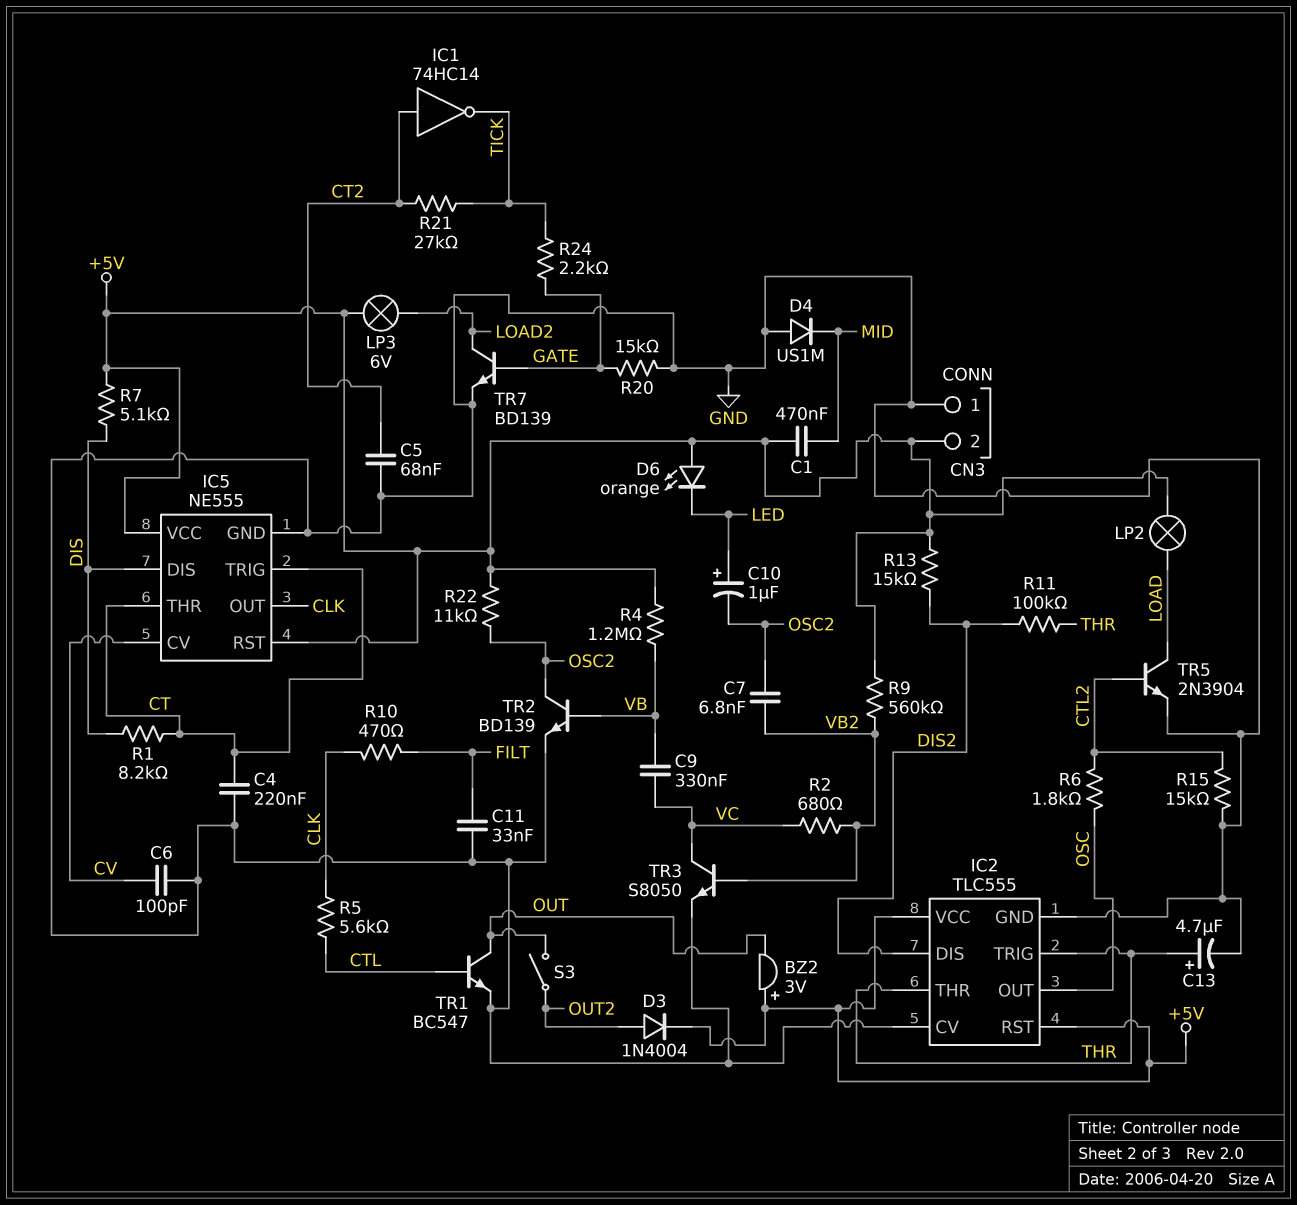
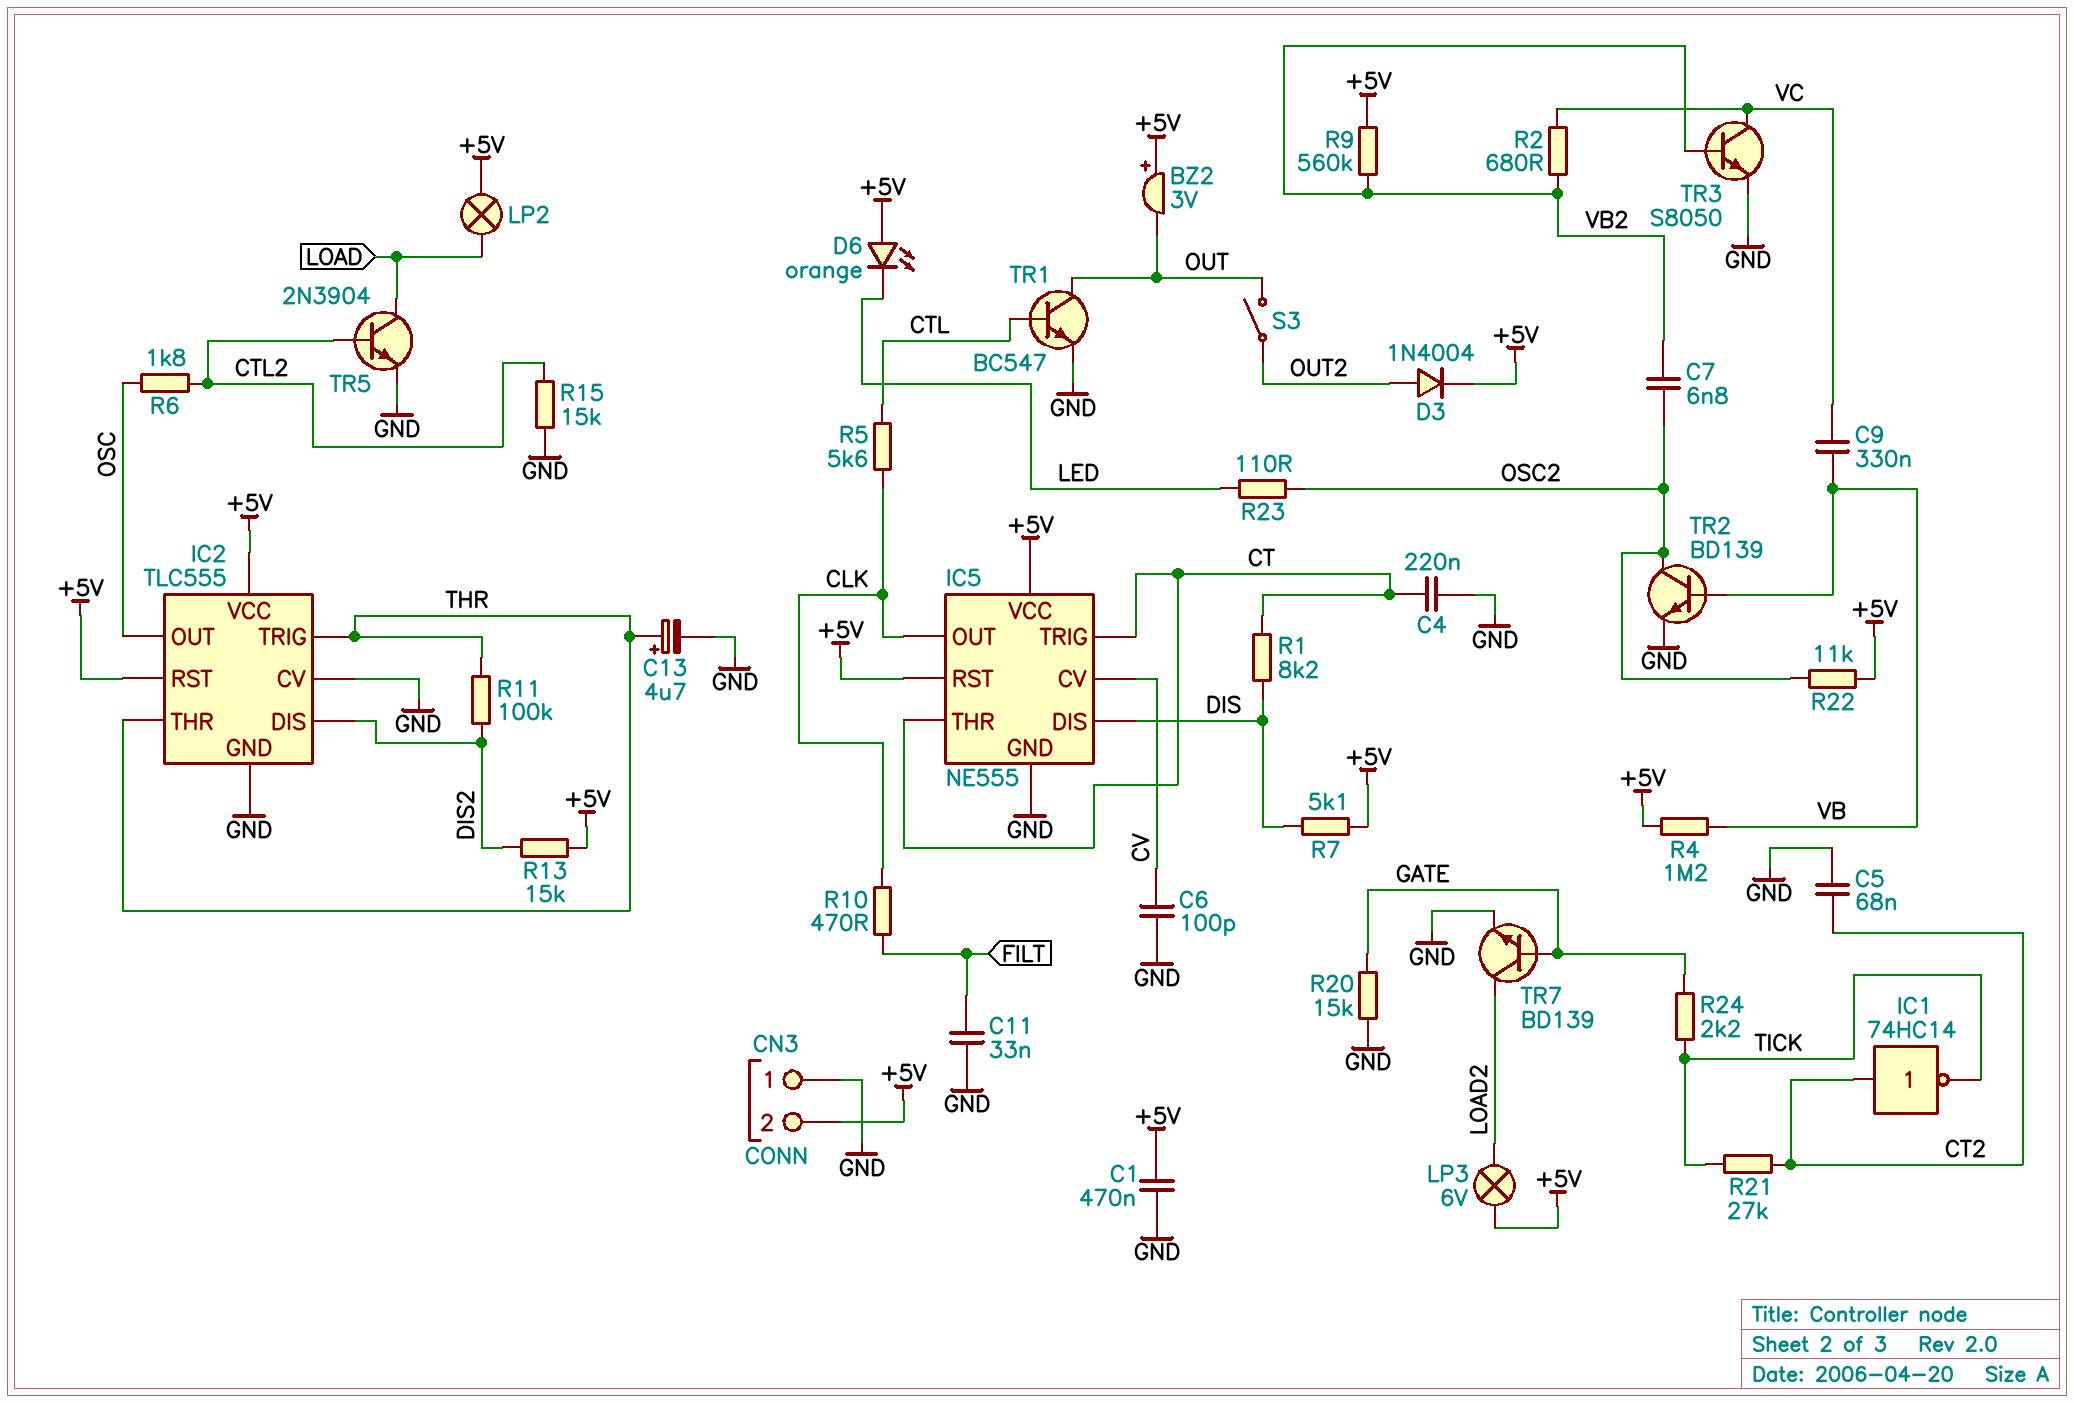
C1: 470nF (+5V, MID) -> 470nF (+5V, GND)
C10: 1uF (plus LED, minus OSC2) -> none
D4: diode US1M (A GND, K MID) -> none
R23: none -> 110 (LED, OSC2)

